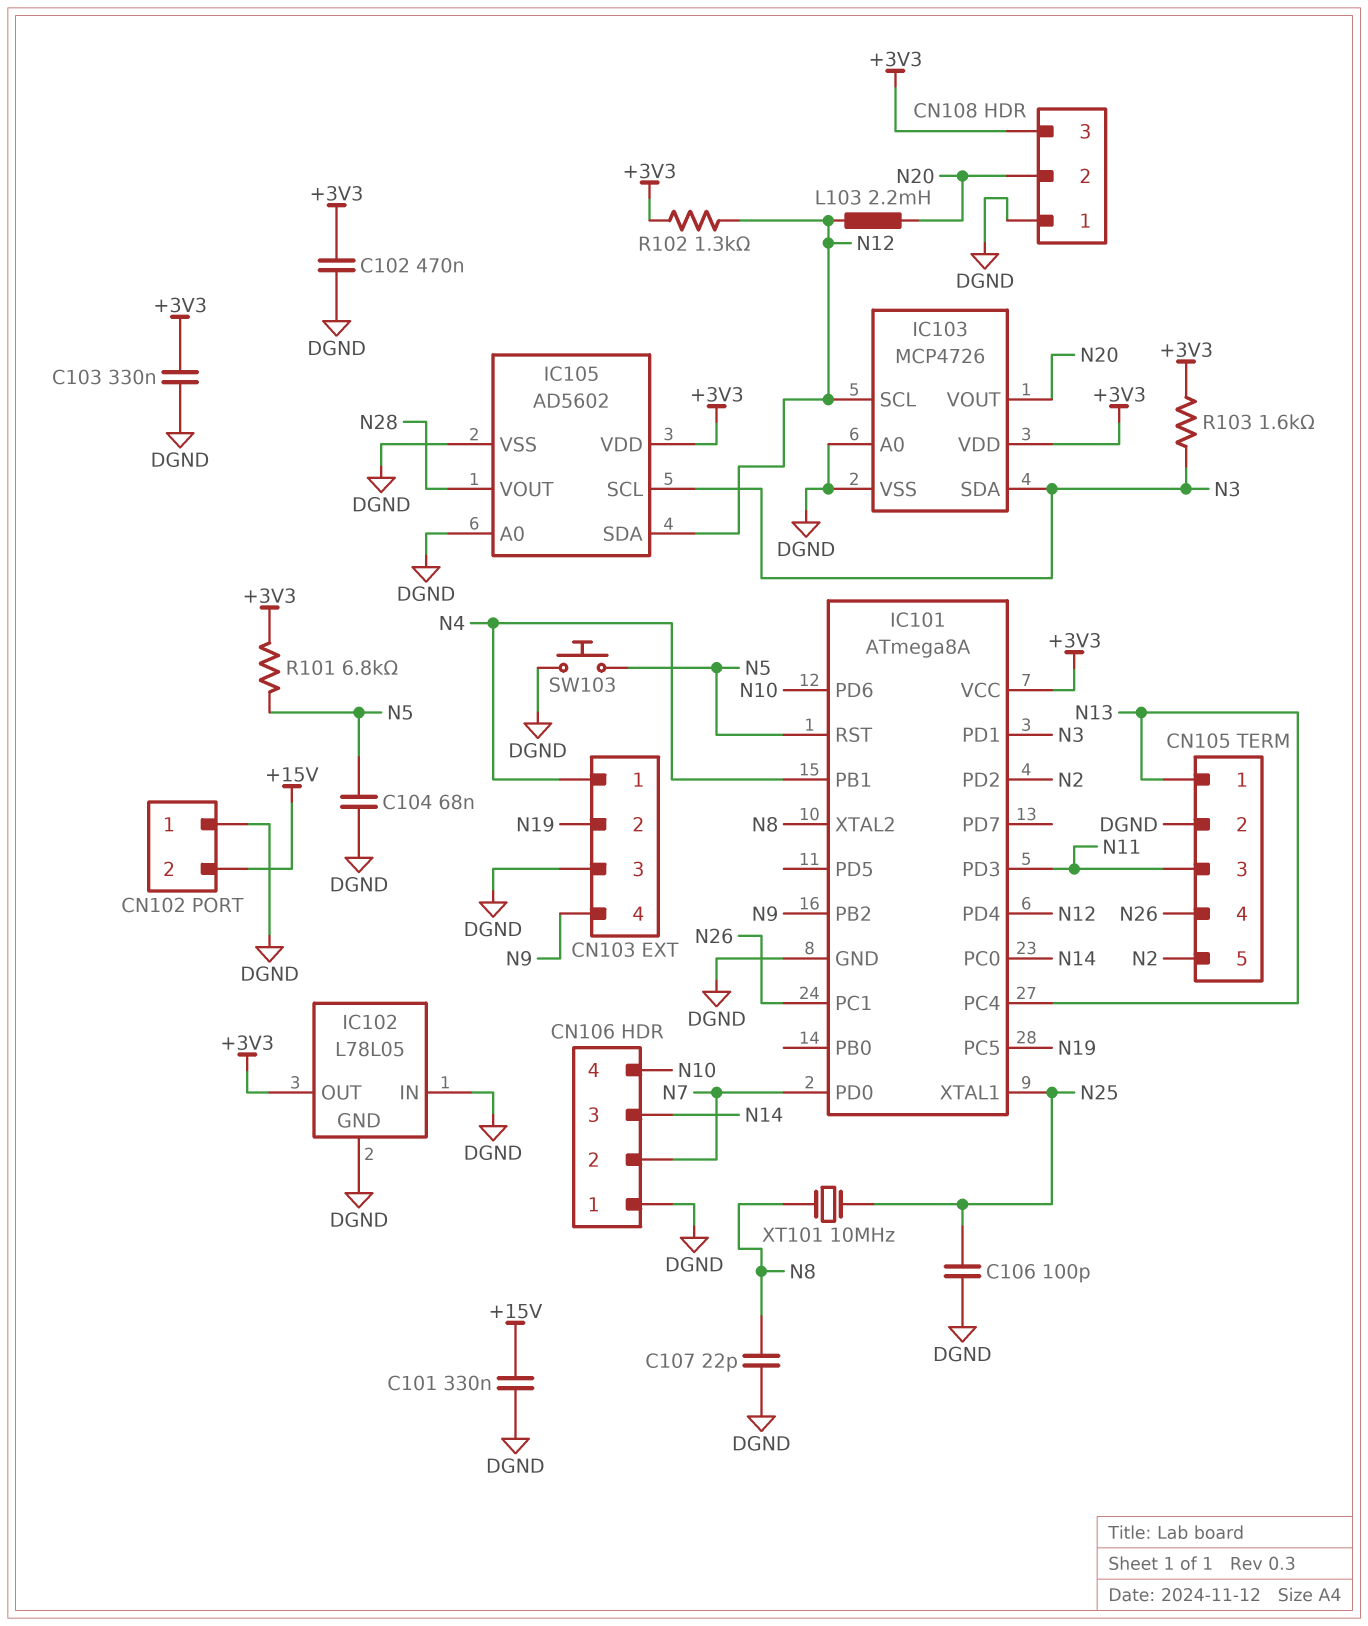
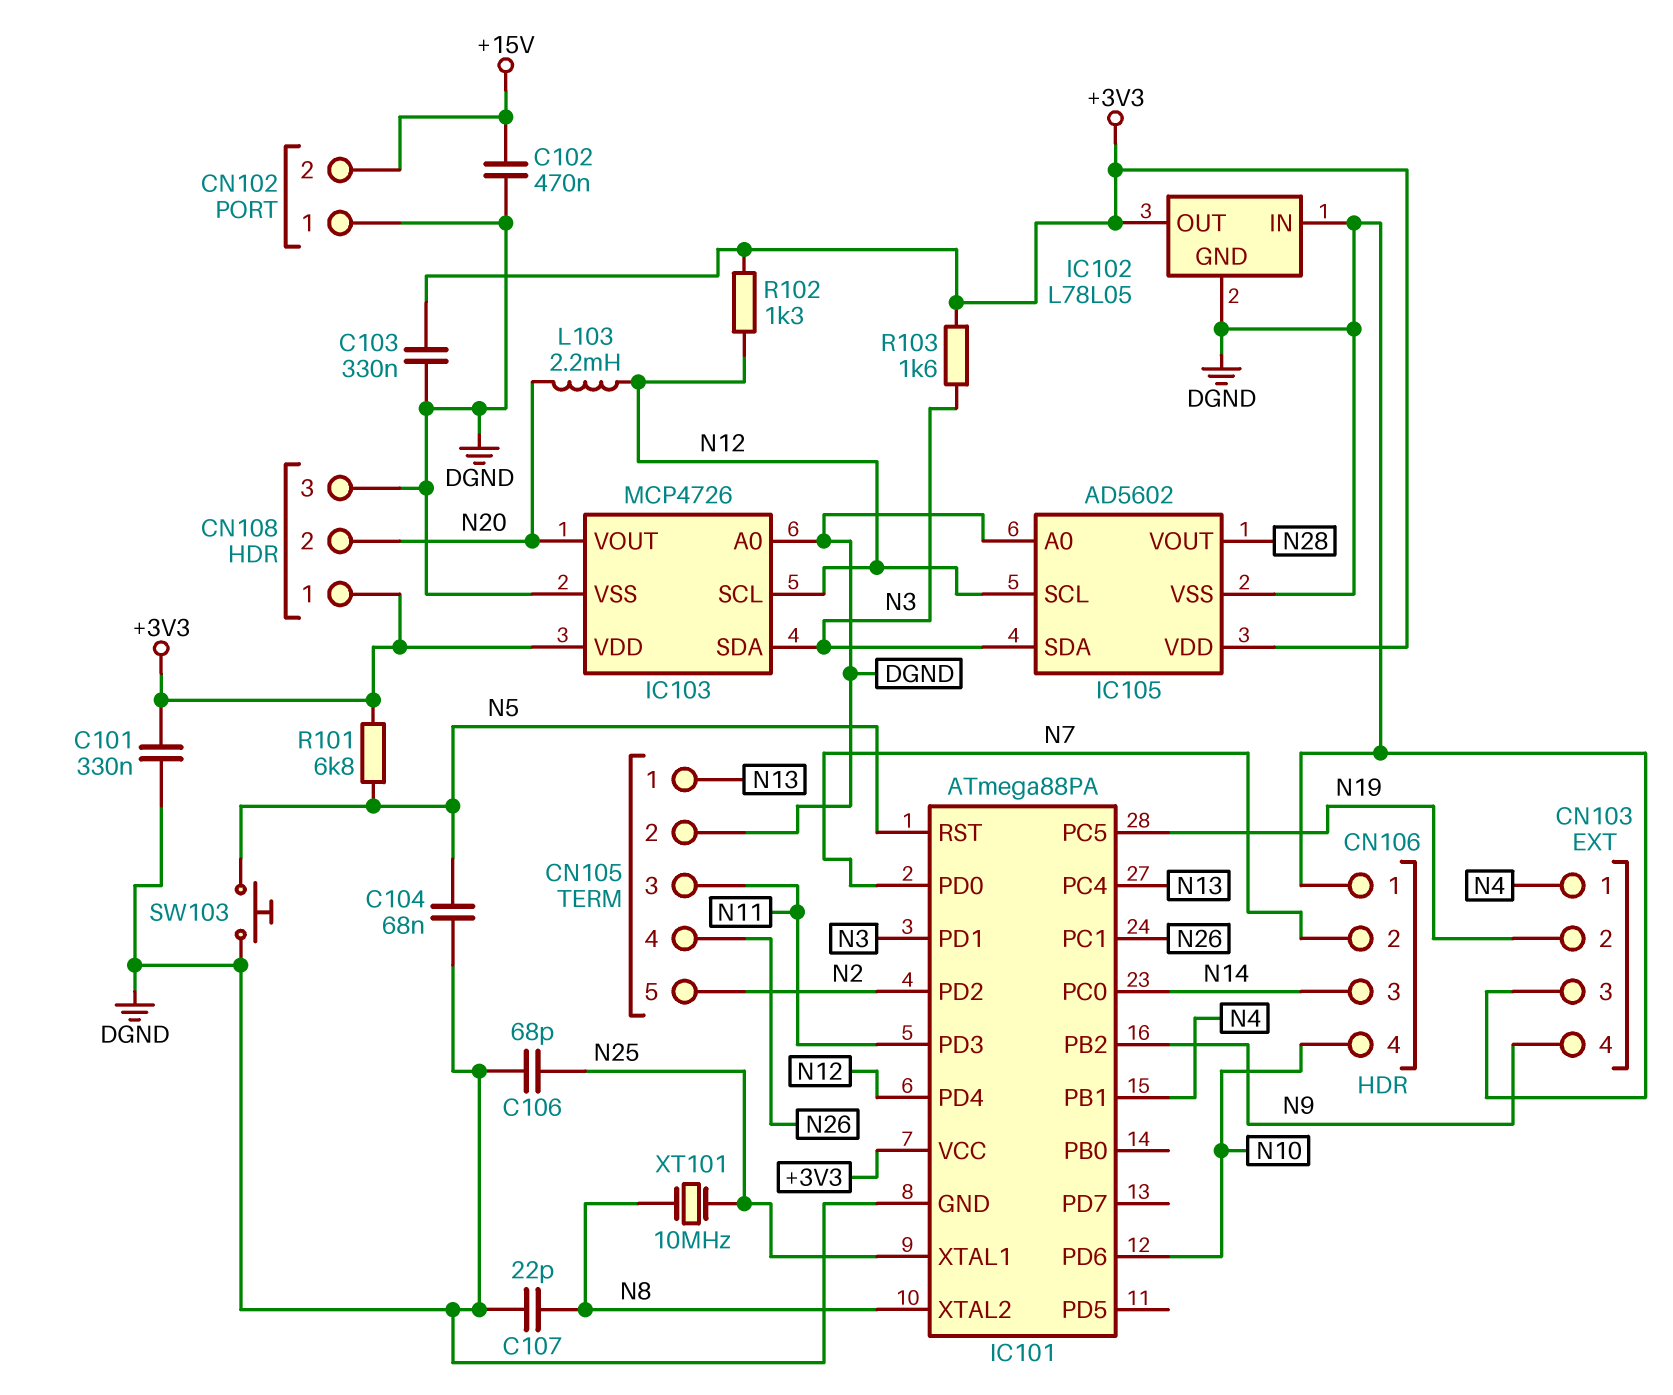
C101: 330nF (+15V, DGND) -> 330nF (+3V3, DGND)
C102: 470nF (+3V3, DGND) -> 470nF (+15V, DGND)
C106: 100pF (DGND, N25) -> 68pF (DGND, N25)
CN108 pin 1: DGND -> +3V3
CN108 pin 3: +3V3 -> DGND
IC101: ATmega8A -> ATmega88PA
IC105 pin SCL: N3 -> N12
IC105 pin SDA: N12 -> N3

